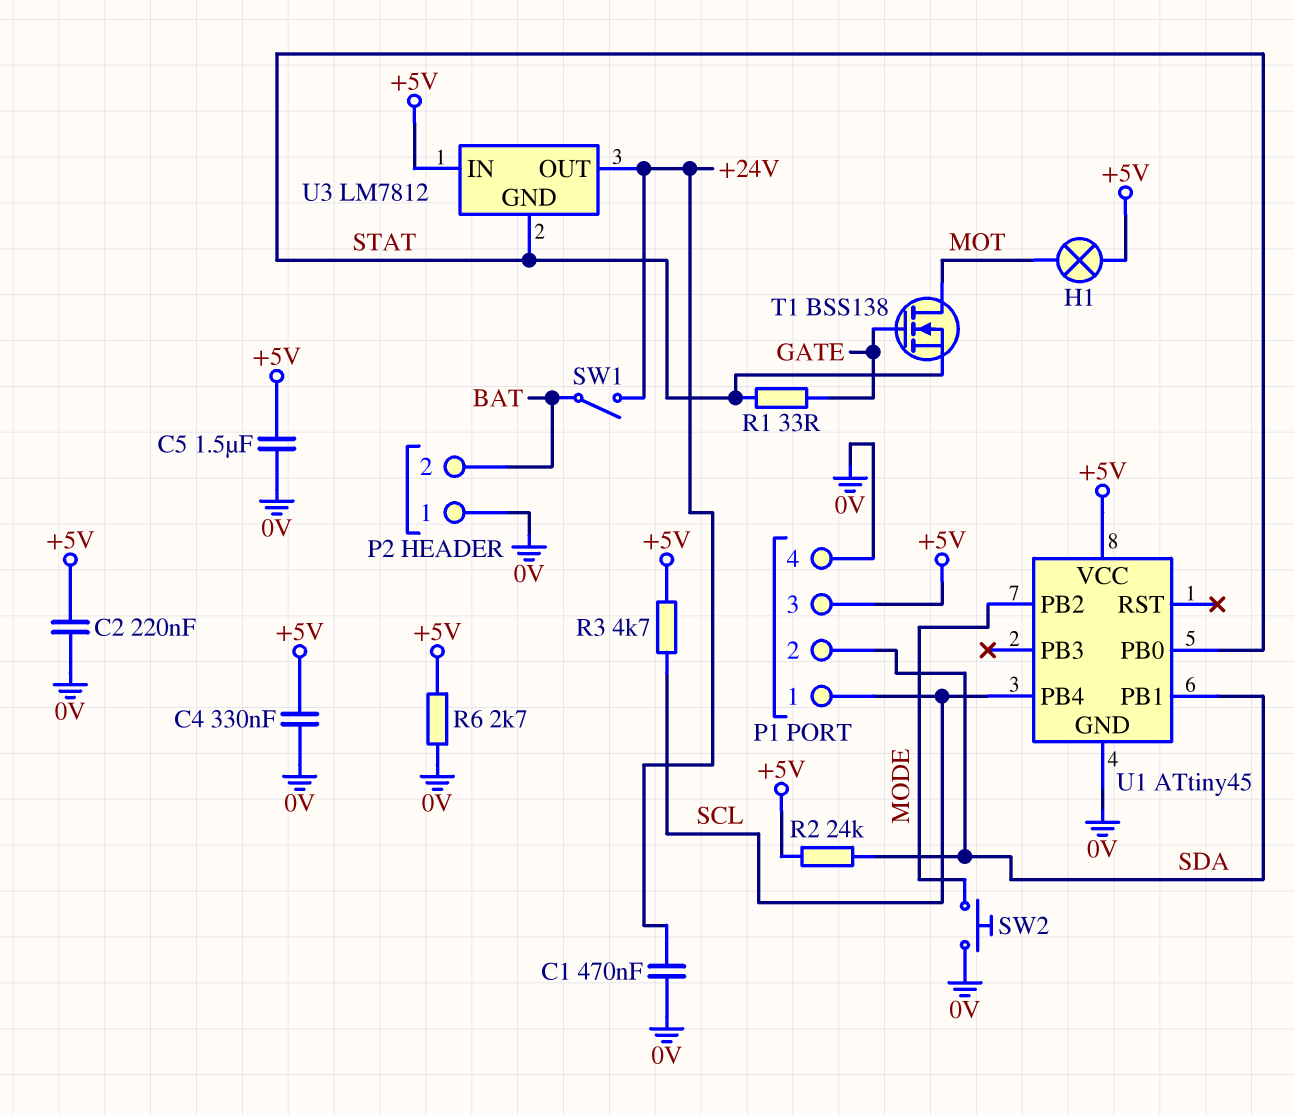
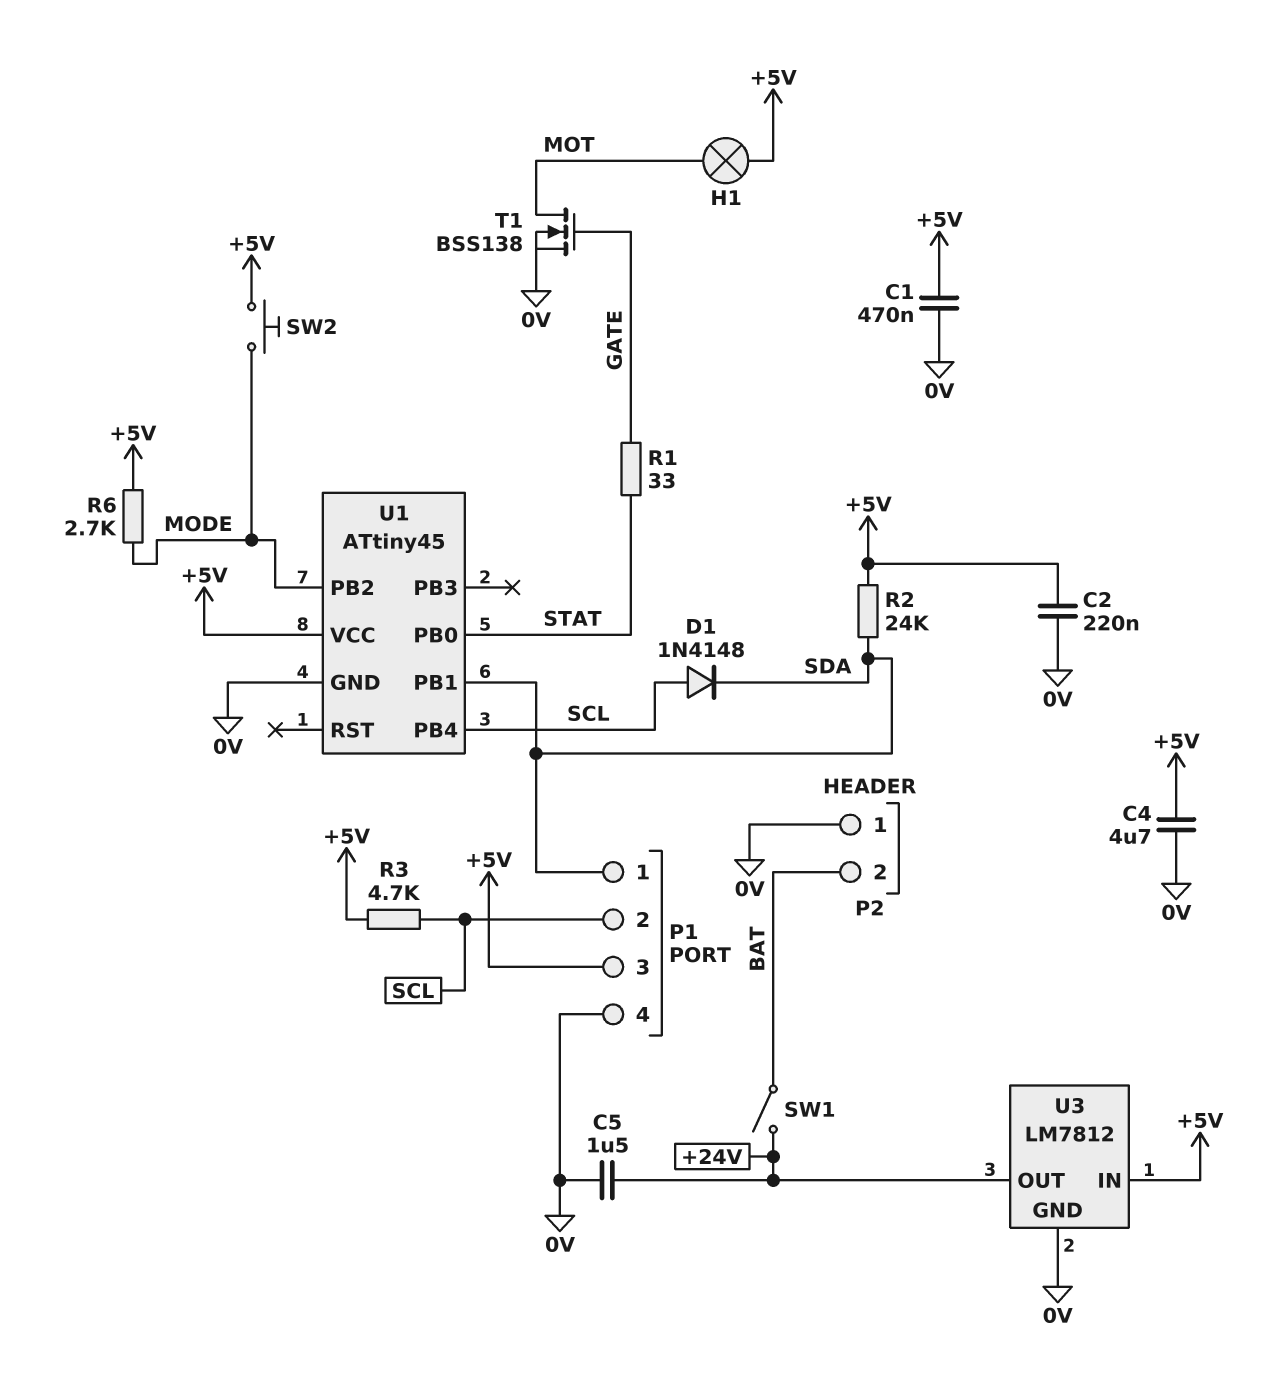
C1: 470nF (+24V, 0V) -> 470nF (+5V, 0V)
C4: 330nF (+5V, 0V) -> 4.7uF (+5V, 0V)
C5: 1.5uF (+5V, 0V) -> 1.5uF (+24V, 0V)
D1: none -> diode 1N4148 (A SCL, K SDA)
P1 pin 1: SCL -> SDA
P1 pin 2: SDA -> SCL
R6: 2.7k (+5V, 0V) -> 2.7k (+5V, MODE)
SW2: button (0V, MODE) -> button (+5V, MODE)
T1: NMOS BSS138 (G GATE, D MOT, S STAT) -> NMOS BSS138 (G GATE, D MOT, S 0V)
U3 pin GND: STAT -> 0V

